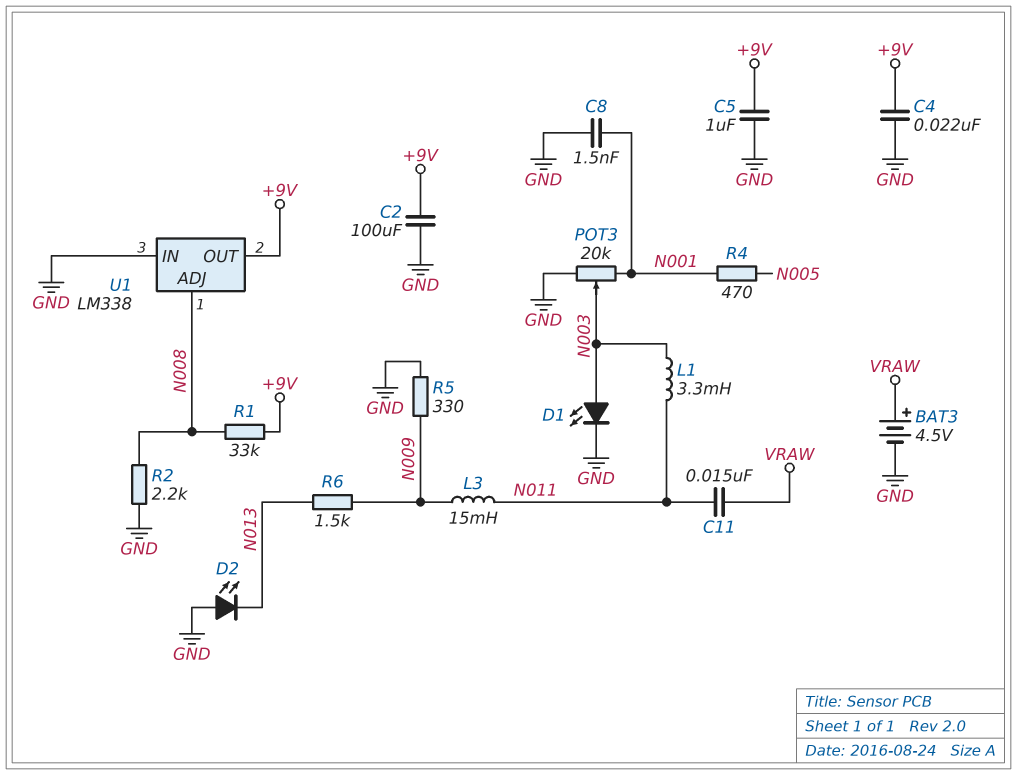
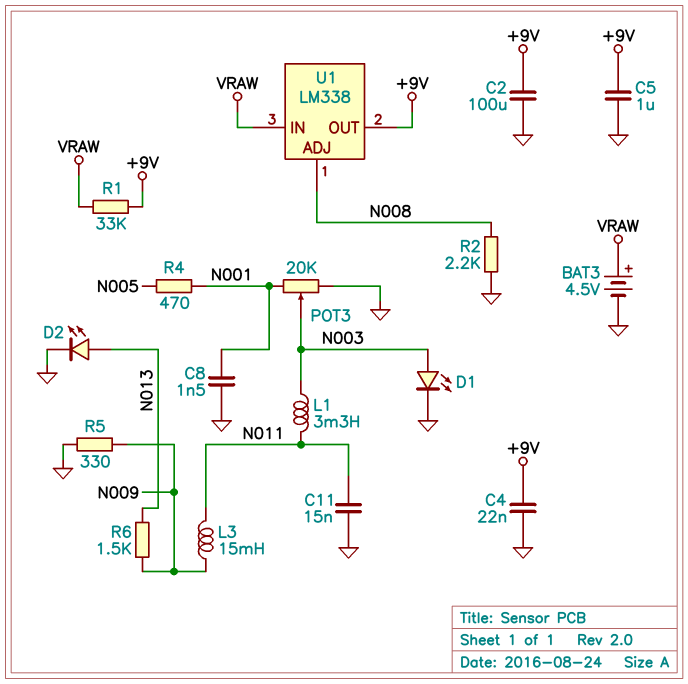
C11: 15nF (N011, VRAW) -> 15nF (GND, N011)
D2: LED (A GND, K N013) -> LED (A N013, K GND)
R1: 33k (+9V, N008) -> 33k (+9V, VRAW)
U1 pin IN: GND -> VRAW

